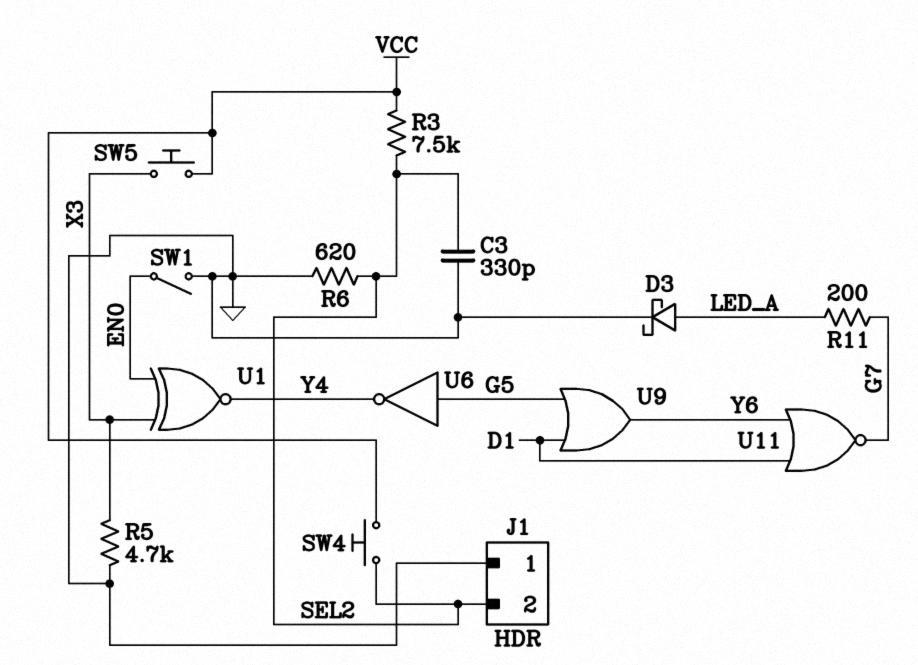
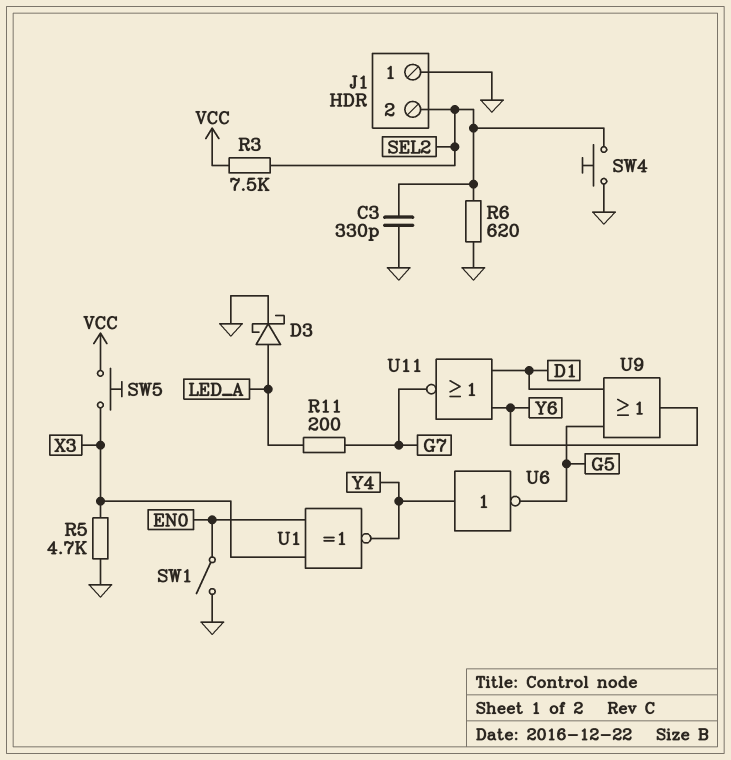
SW4: button (SEL2, VCC) -> button (GND, SEL2)
U6: NOT (in G5, out Y4) -> NOT (in Y4, out G5)

